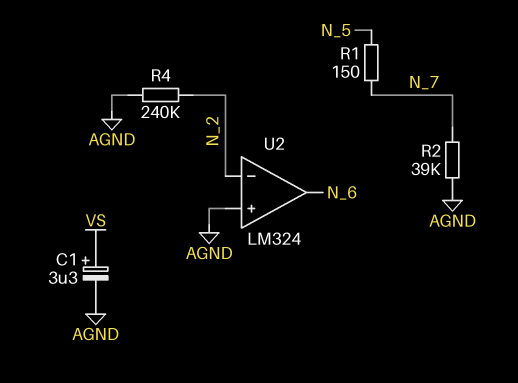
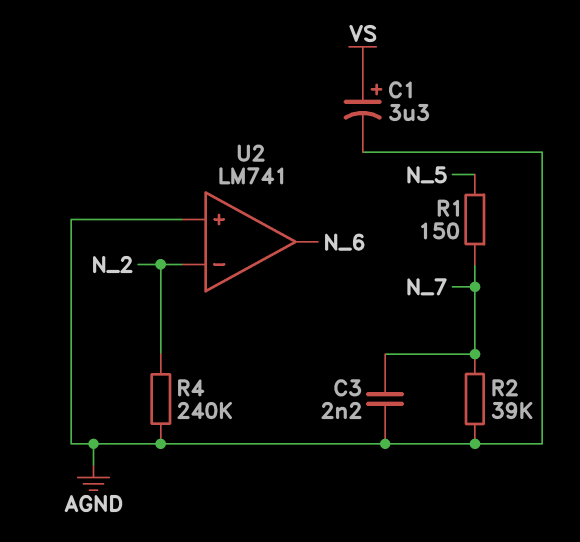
C3: none -> 2.2nF (AGND, N_7)
U2: LM324 -> LM741

